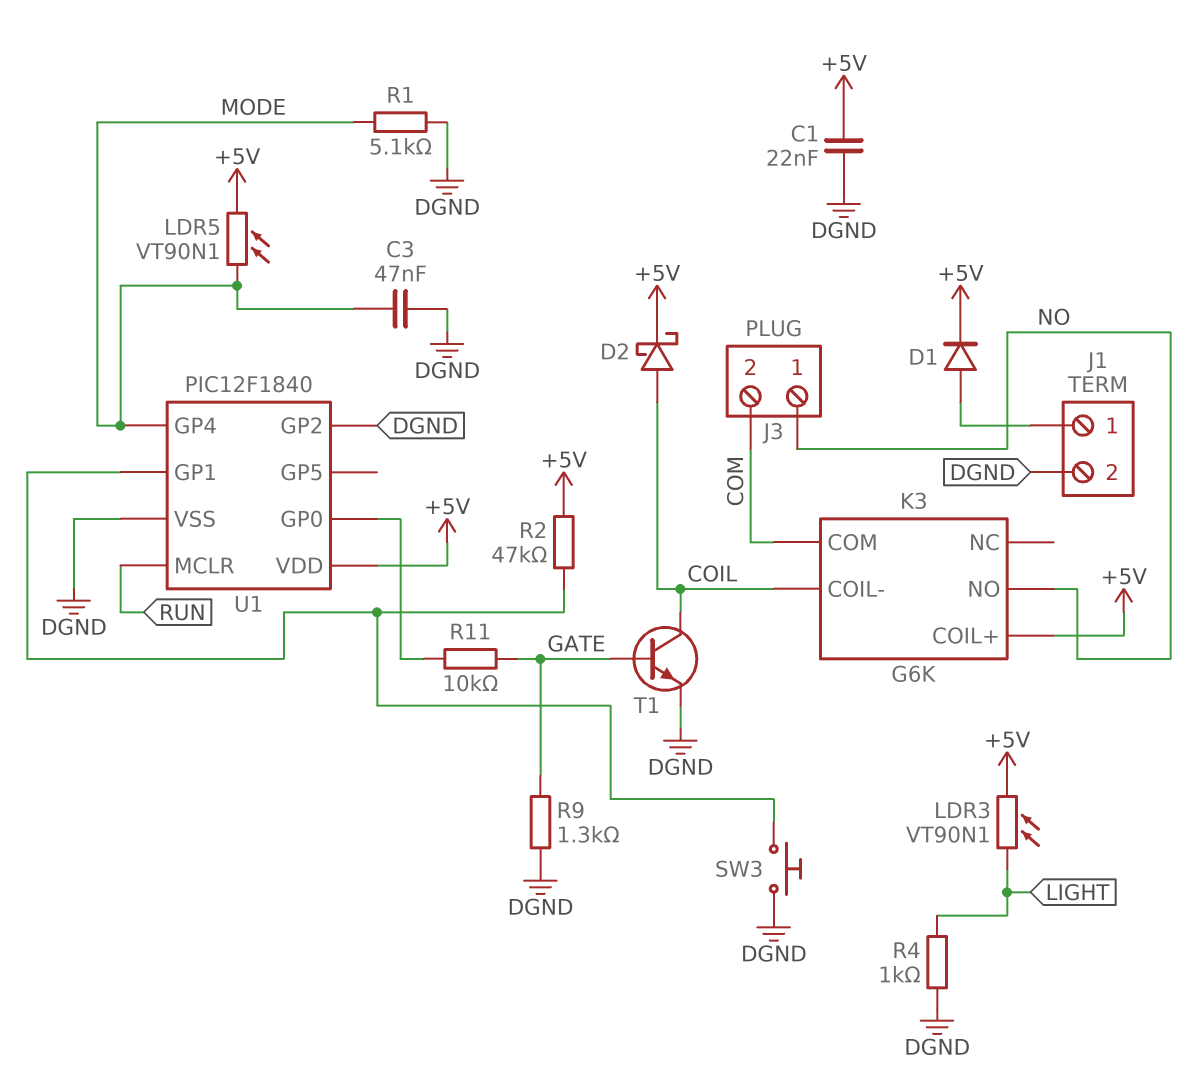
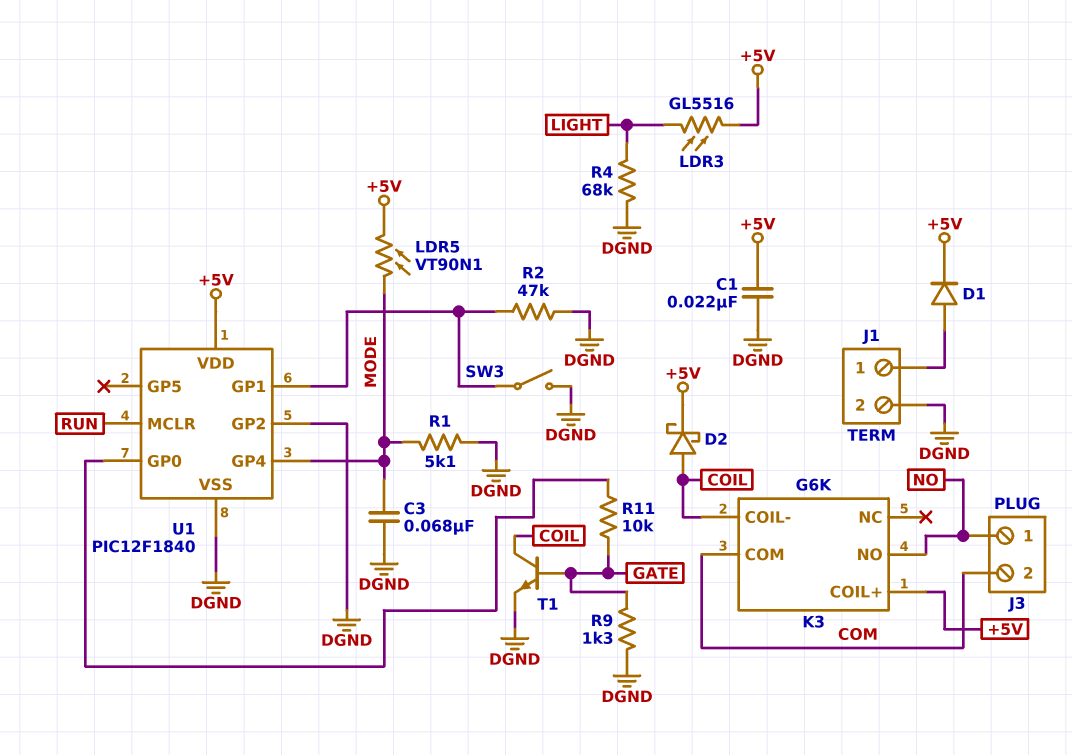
C3: 47nF (DGND, MODE) -> 68nF (DGND, MODE)
LDR3: VT90N1 (+5V, LIGHT) -> GL5516 (+5V, LIGHT)
R2: 47k (+5V, U1/GP1) -> 47k (DGND, U1/GP1)
R4: 1k (DGND, LIGHT) -> 68k (DGND, LIGHT)
SW3: button (DGND, U1/GP1) -> switch (DGND, U1/GP1)

